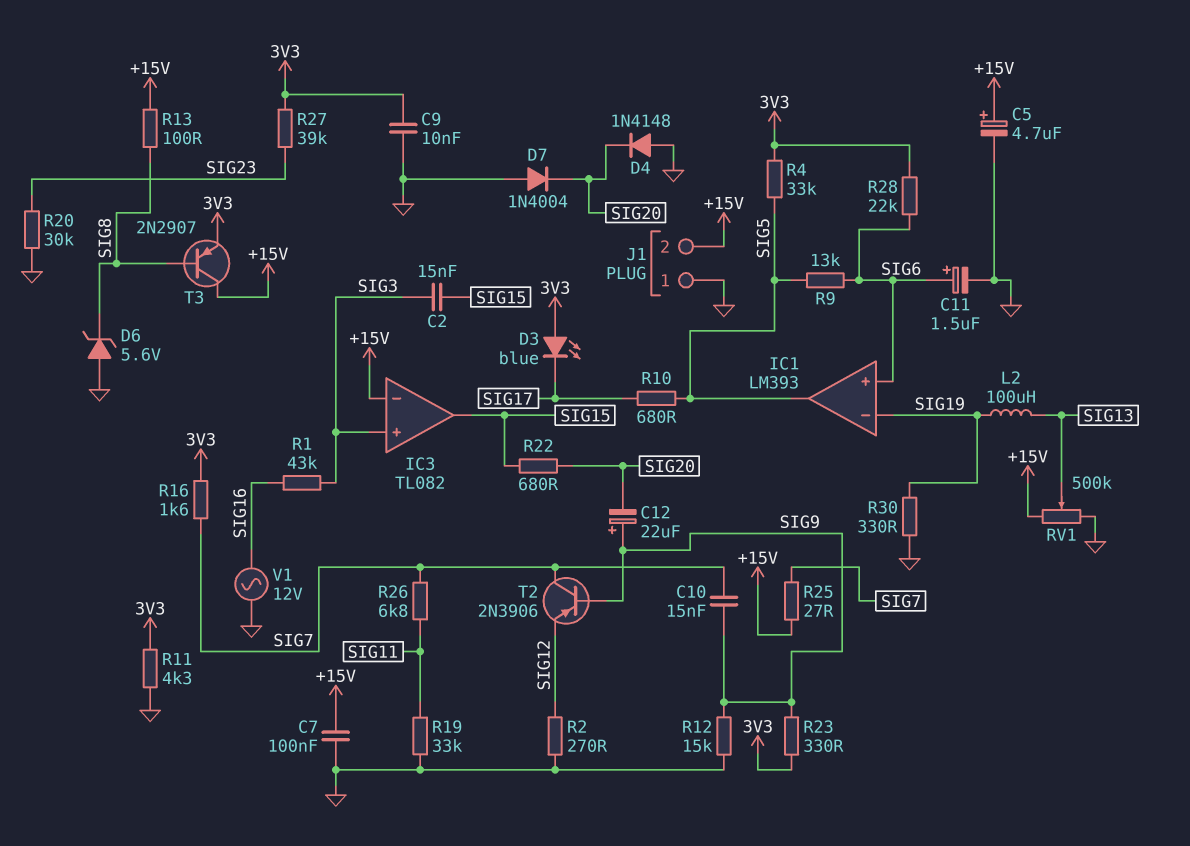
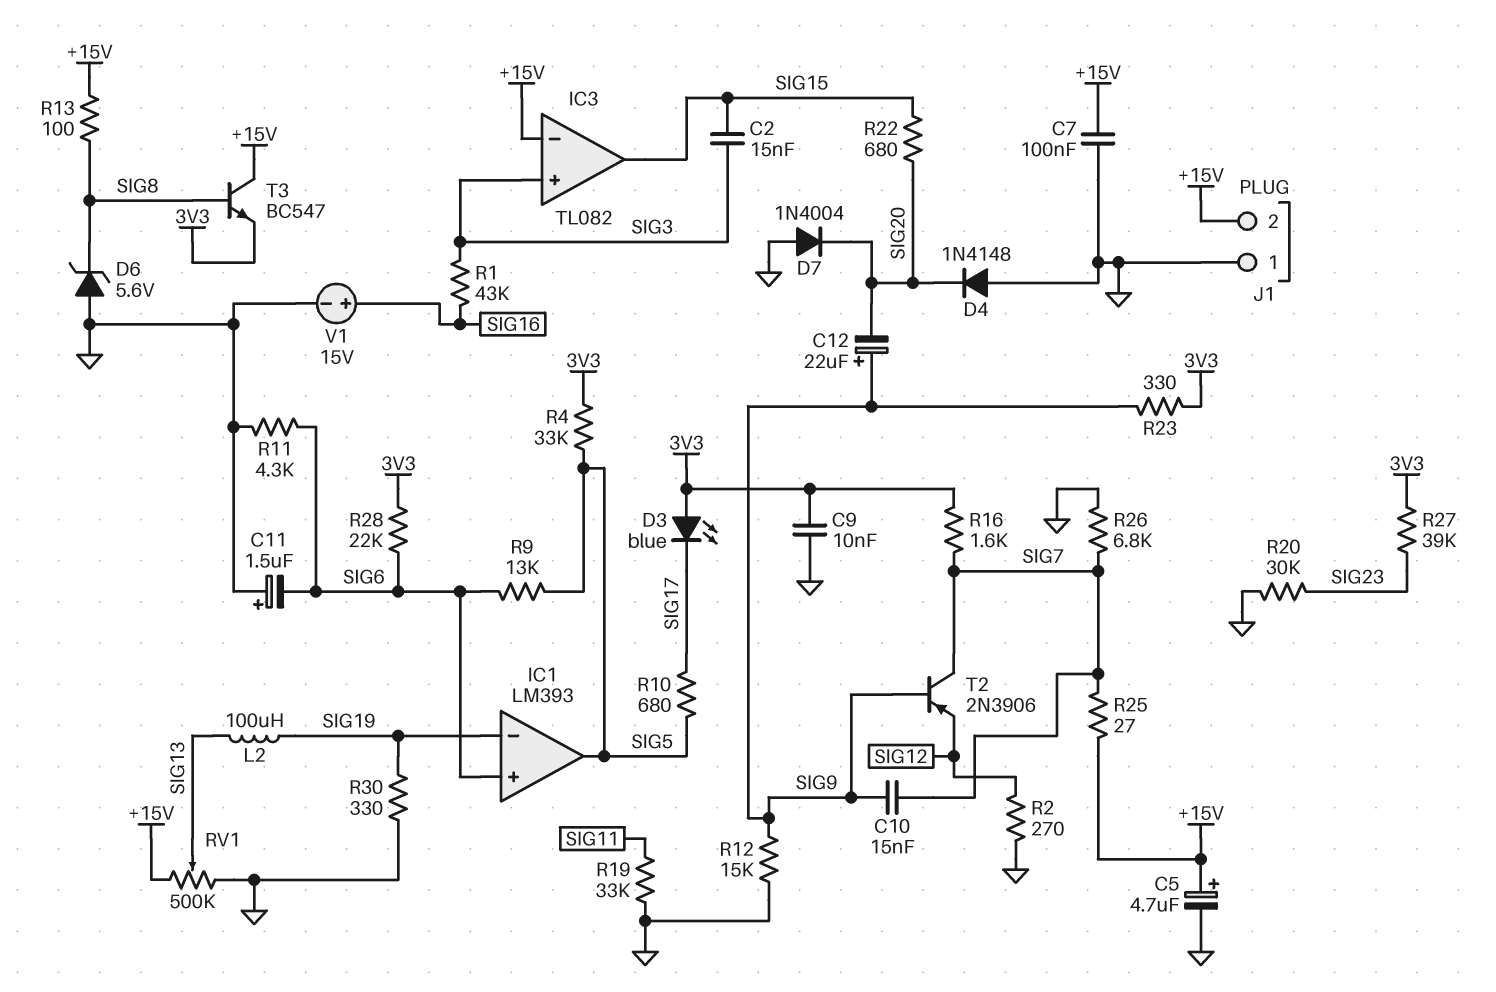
C11: 1.5uF (plus SIG6, minus GND) -> 1.5uF (plus GND, minus SIG6)
R11: 4.3k (3V3, GND) -> 4.3k (GND, SIG6)
R26: 6.8k (SIG7, SIG11) -> 6.8k (GND, SIG7)
T3: PNP 2N2907 (B SIG8, C +15V, E 3V3) -> NPN BC547 (B SIG8, C +15V, E 3V3)
V1: AC 12V (GND, SIG16) -> 15V (plus SIG16, minus GND)

